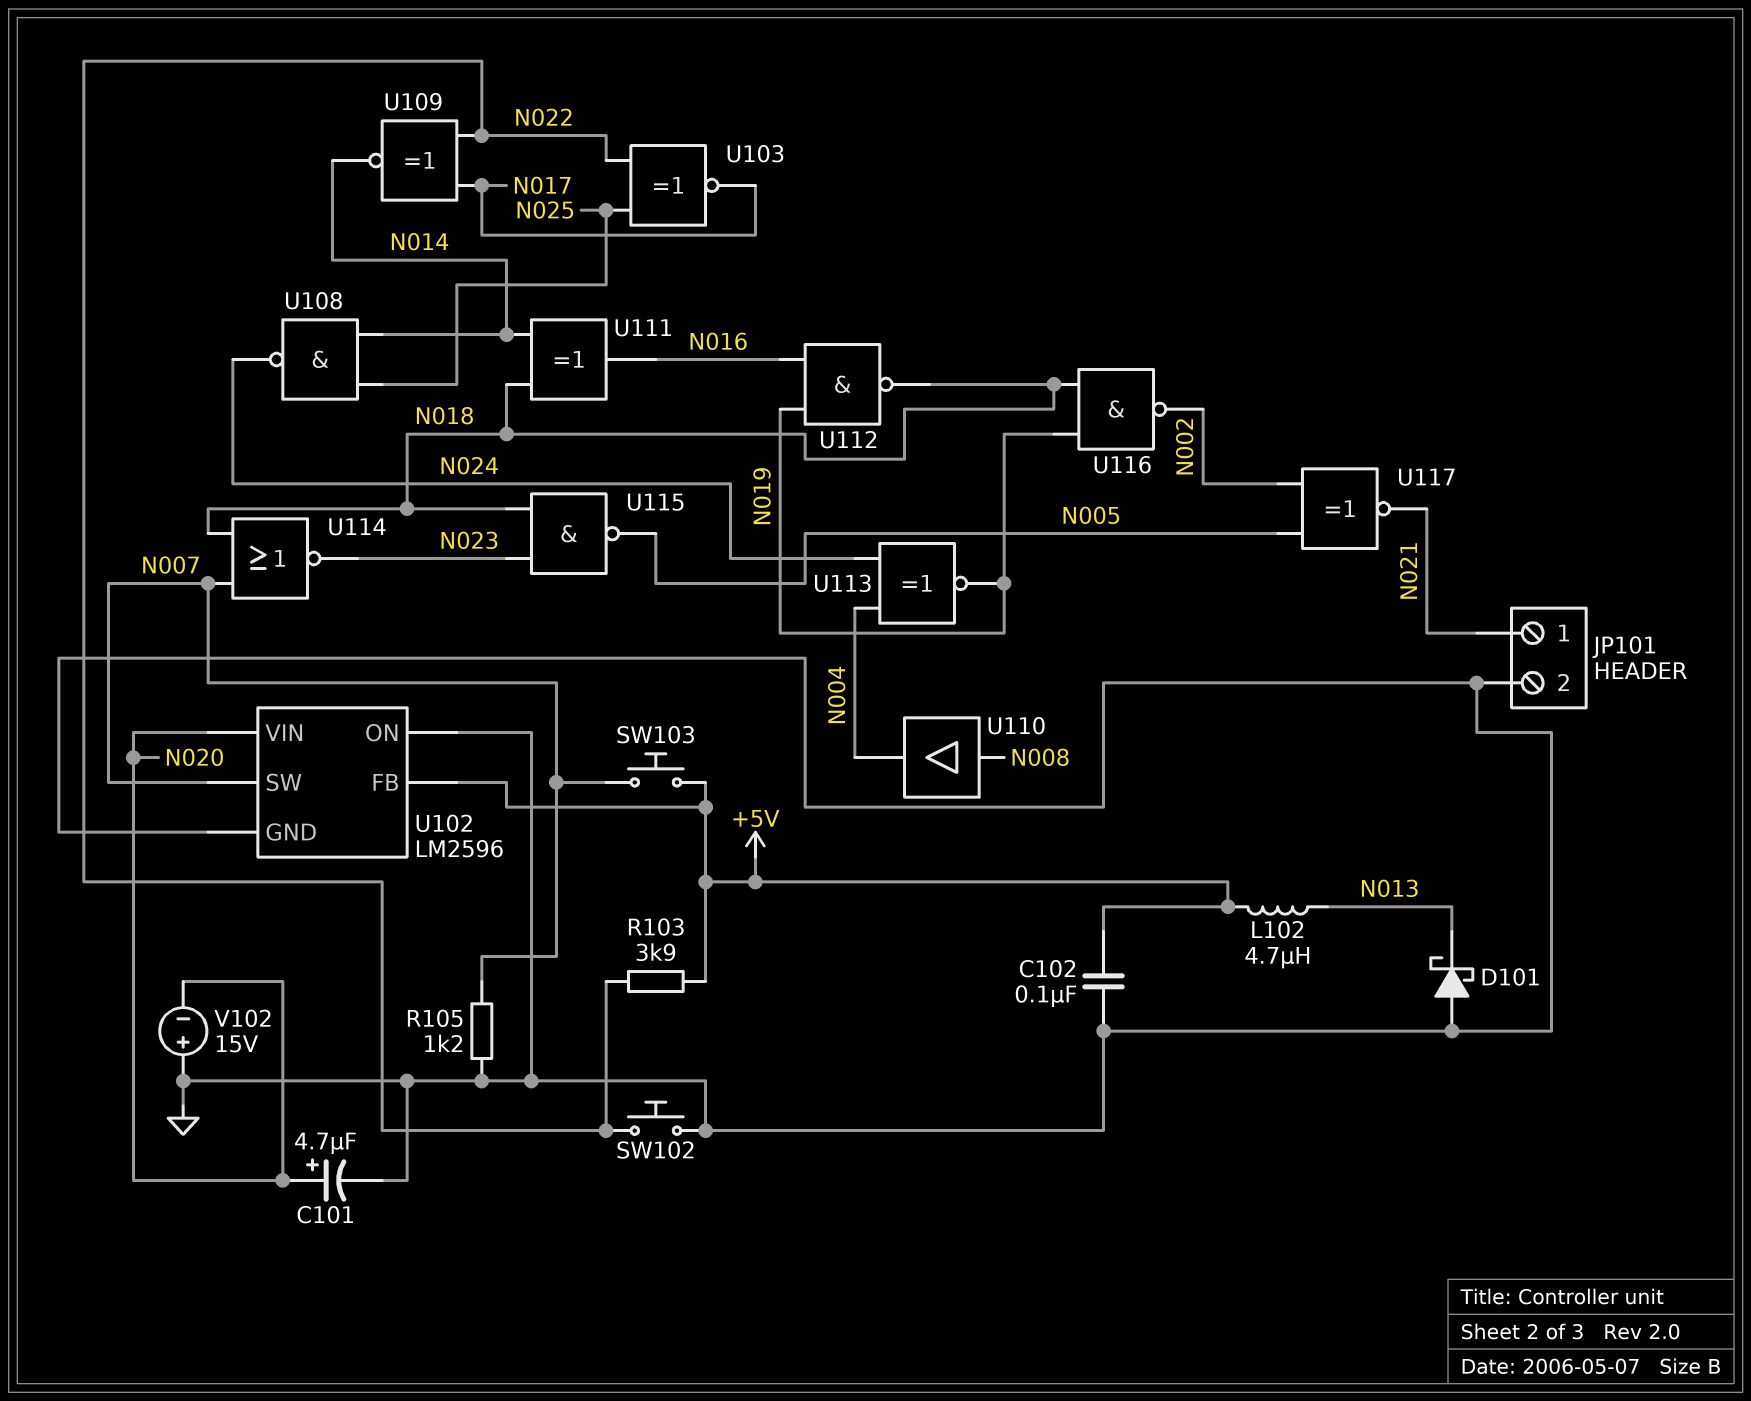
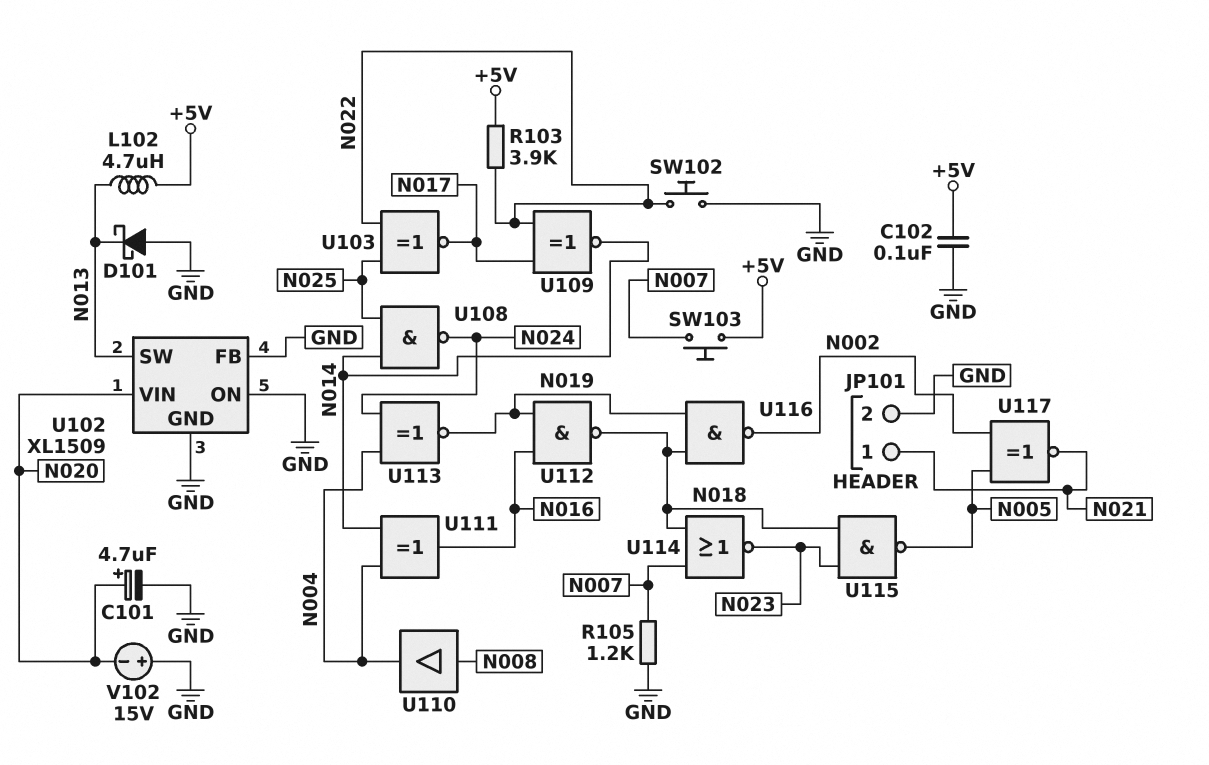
U102: LM2596 -> XL1509
U102 pin FB: +5V -> GND
U102 pin SW: N007 -> N013
U111: XOR (in N014, in N018, out N016) -> XOR (in N004, in N014, out N016)

